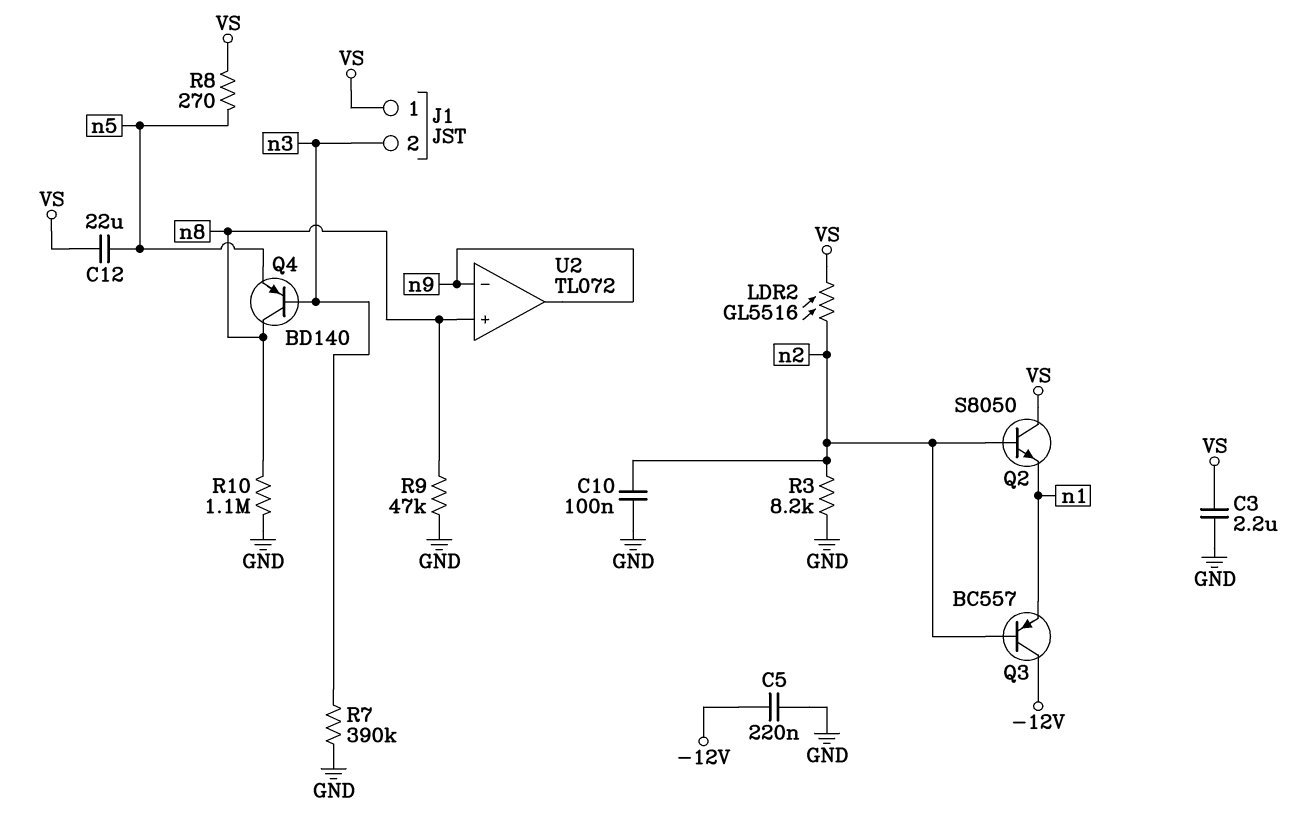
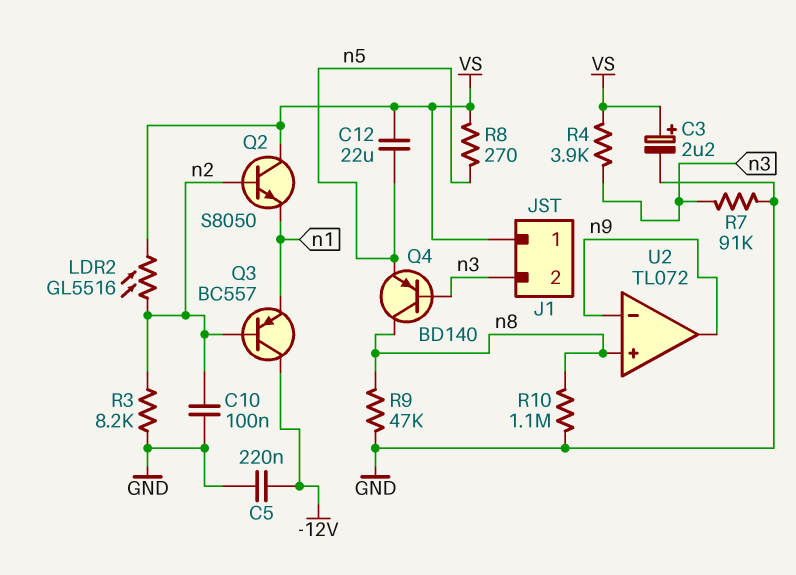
C3: 2.2uF (GND, VS) -> 2.2uF (plus VS, minus GND)
R4: none -> 3.9k (VS, n3)
R7: 390k (GND, n3) -> 91k (GND, n3)

